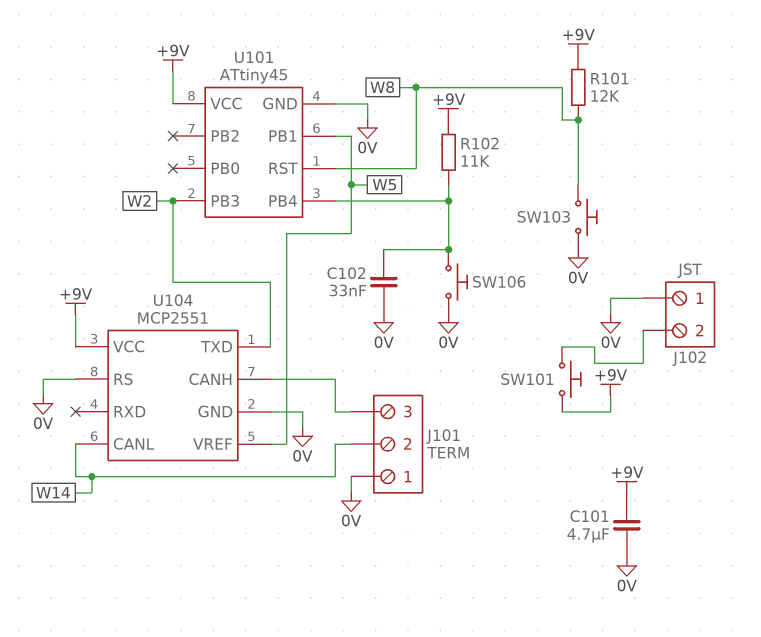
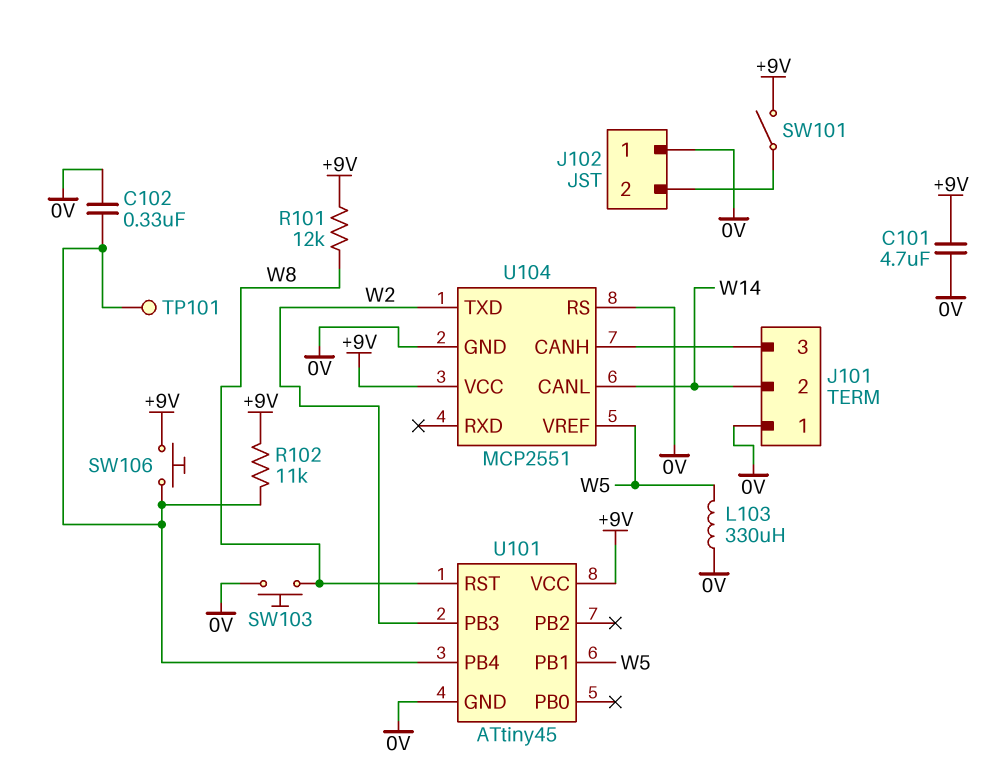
C102: 33nF (0V, U101/PB4) -> 330nF (0V, U101/PB4)
L103: none -> 330uH (0V, W5)
SW101: button (+9V, J102/2) -> switch (+9V, J102/2)
SW106: button (0V, U101/PB4) -> button (+9V, U101/PB4)
TP101: none -> test point (U101/PB4)

